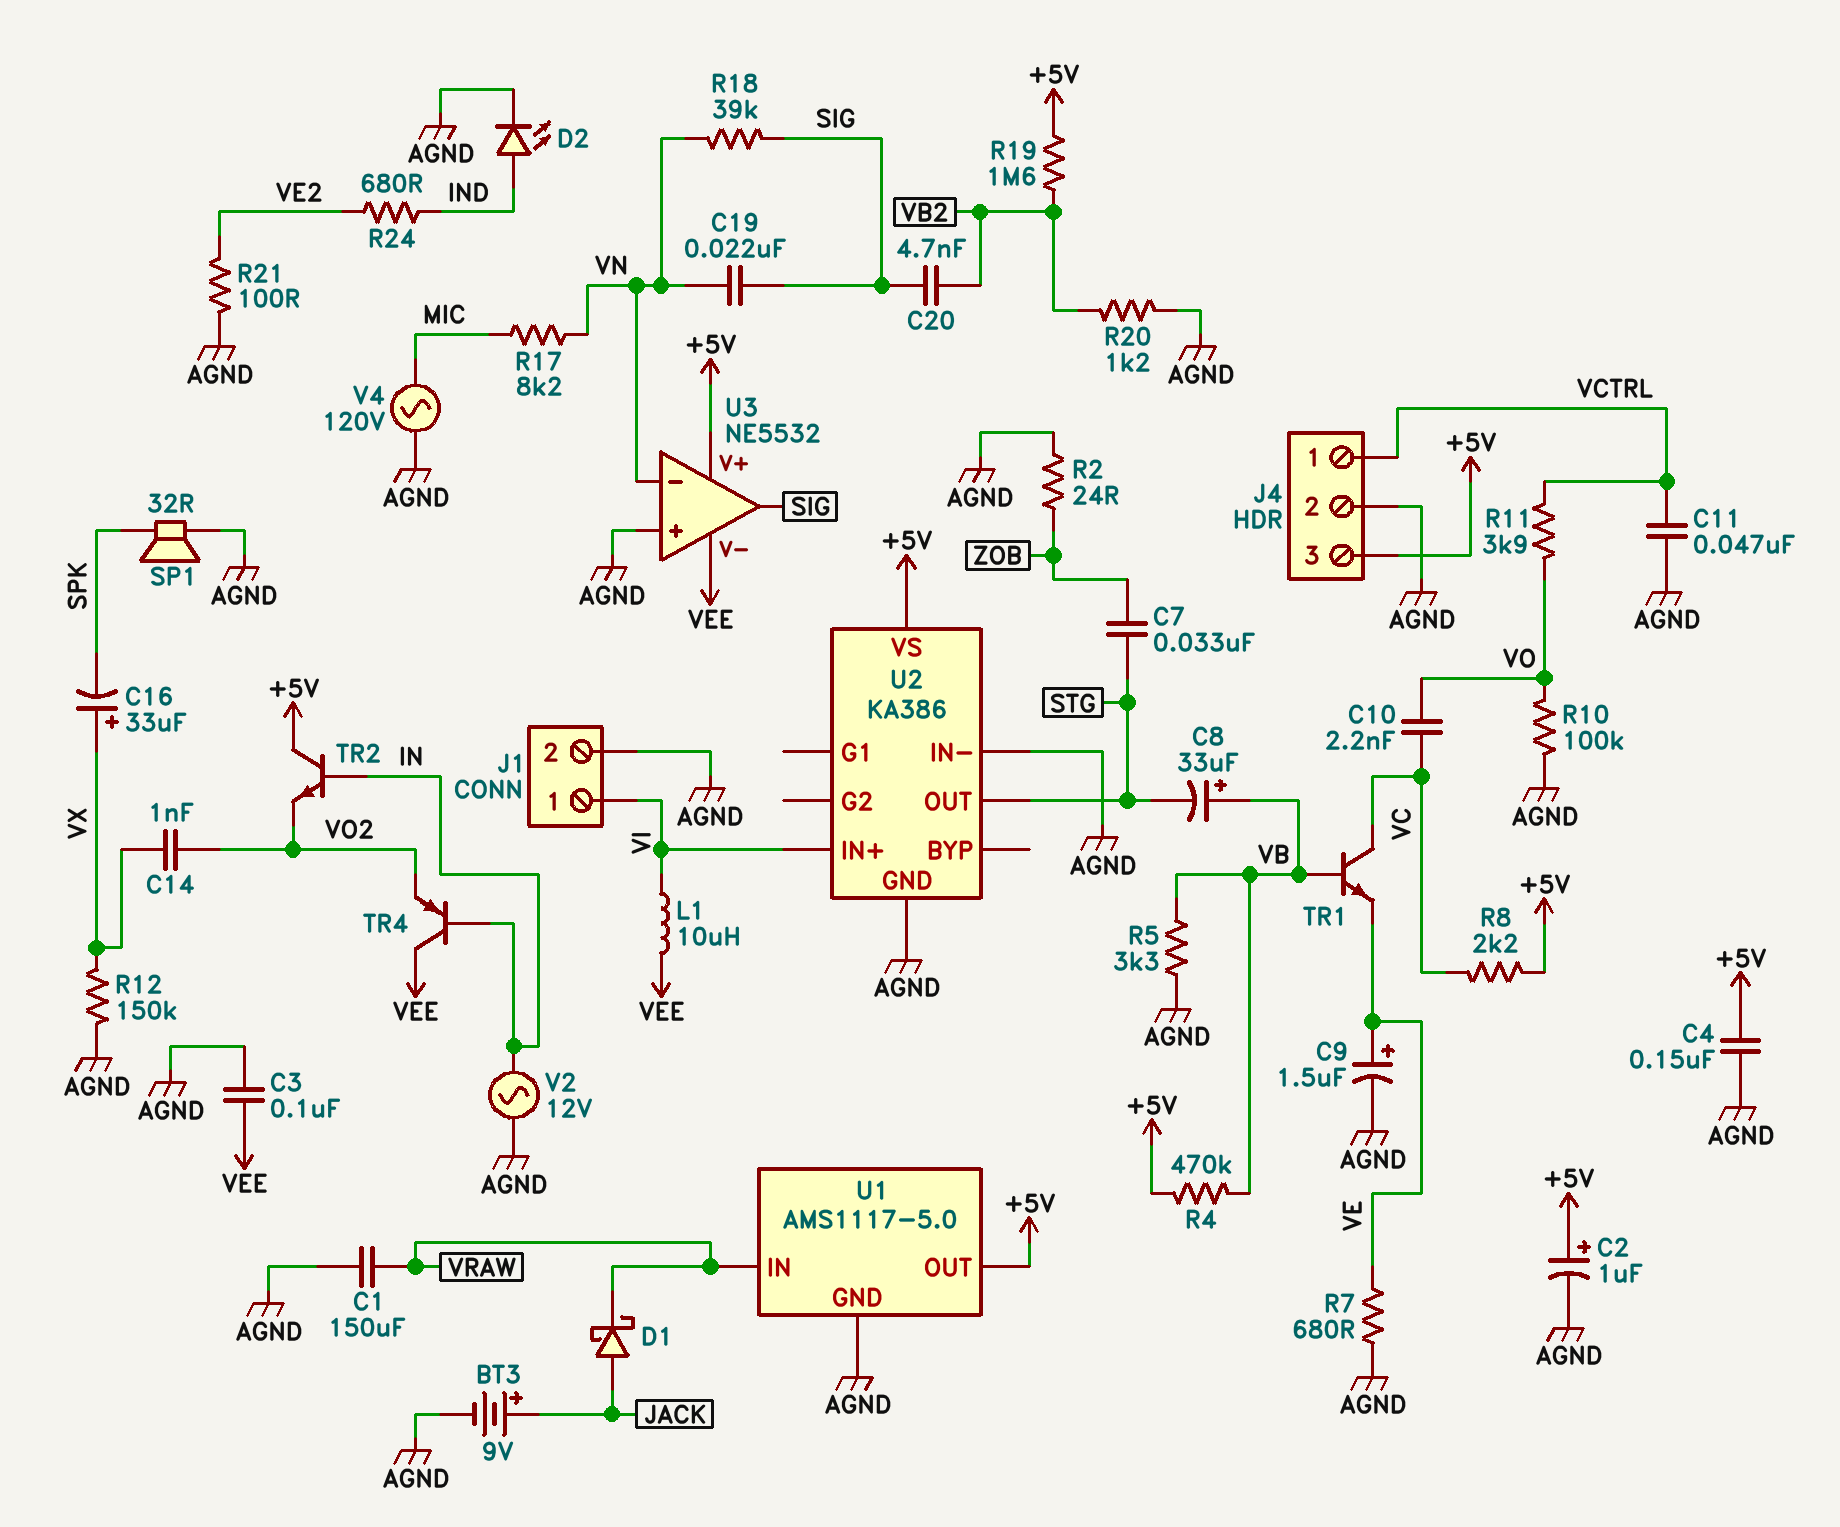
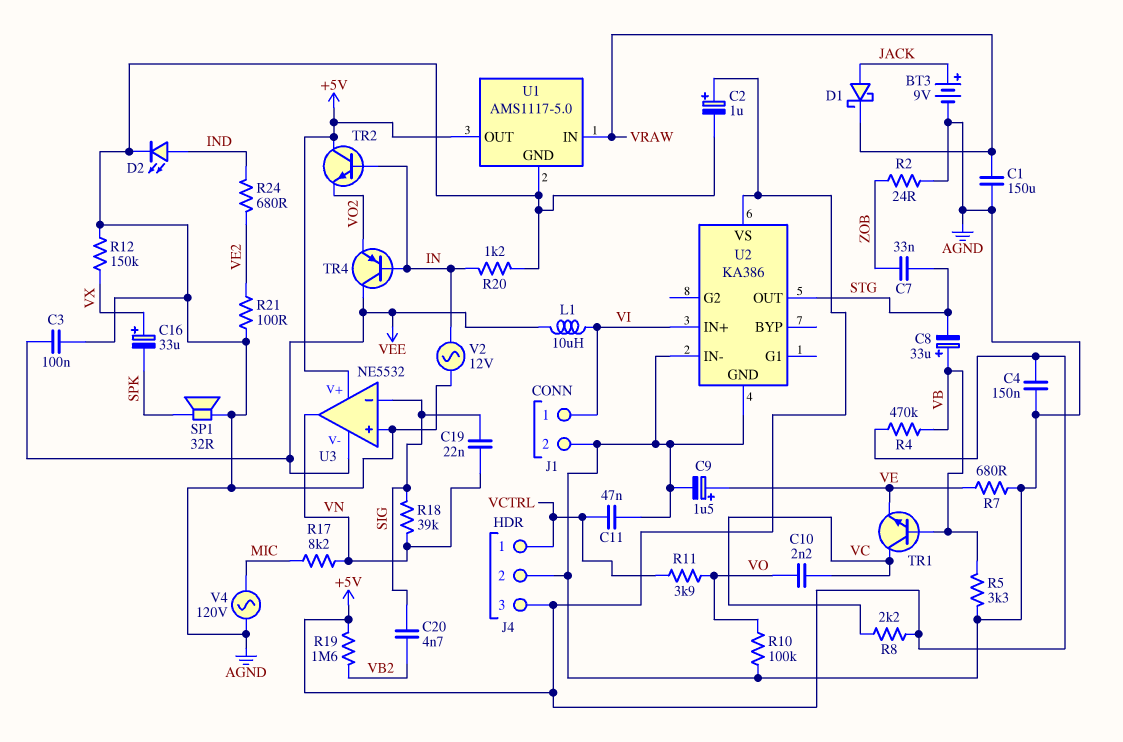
C14: 1nF (VO2, VX) -> none
R20: 1.2k (AGND, VB2) -> 1.2k (AGND, IN)
U3 pin in-: VN -> SIG
U3 pin out: SIG -> VN

